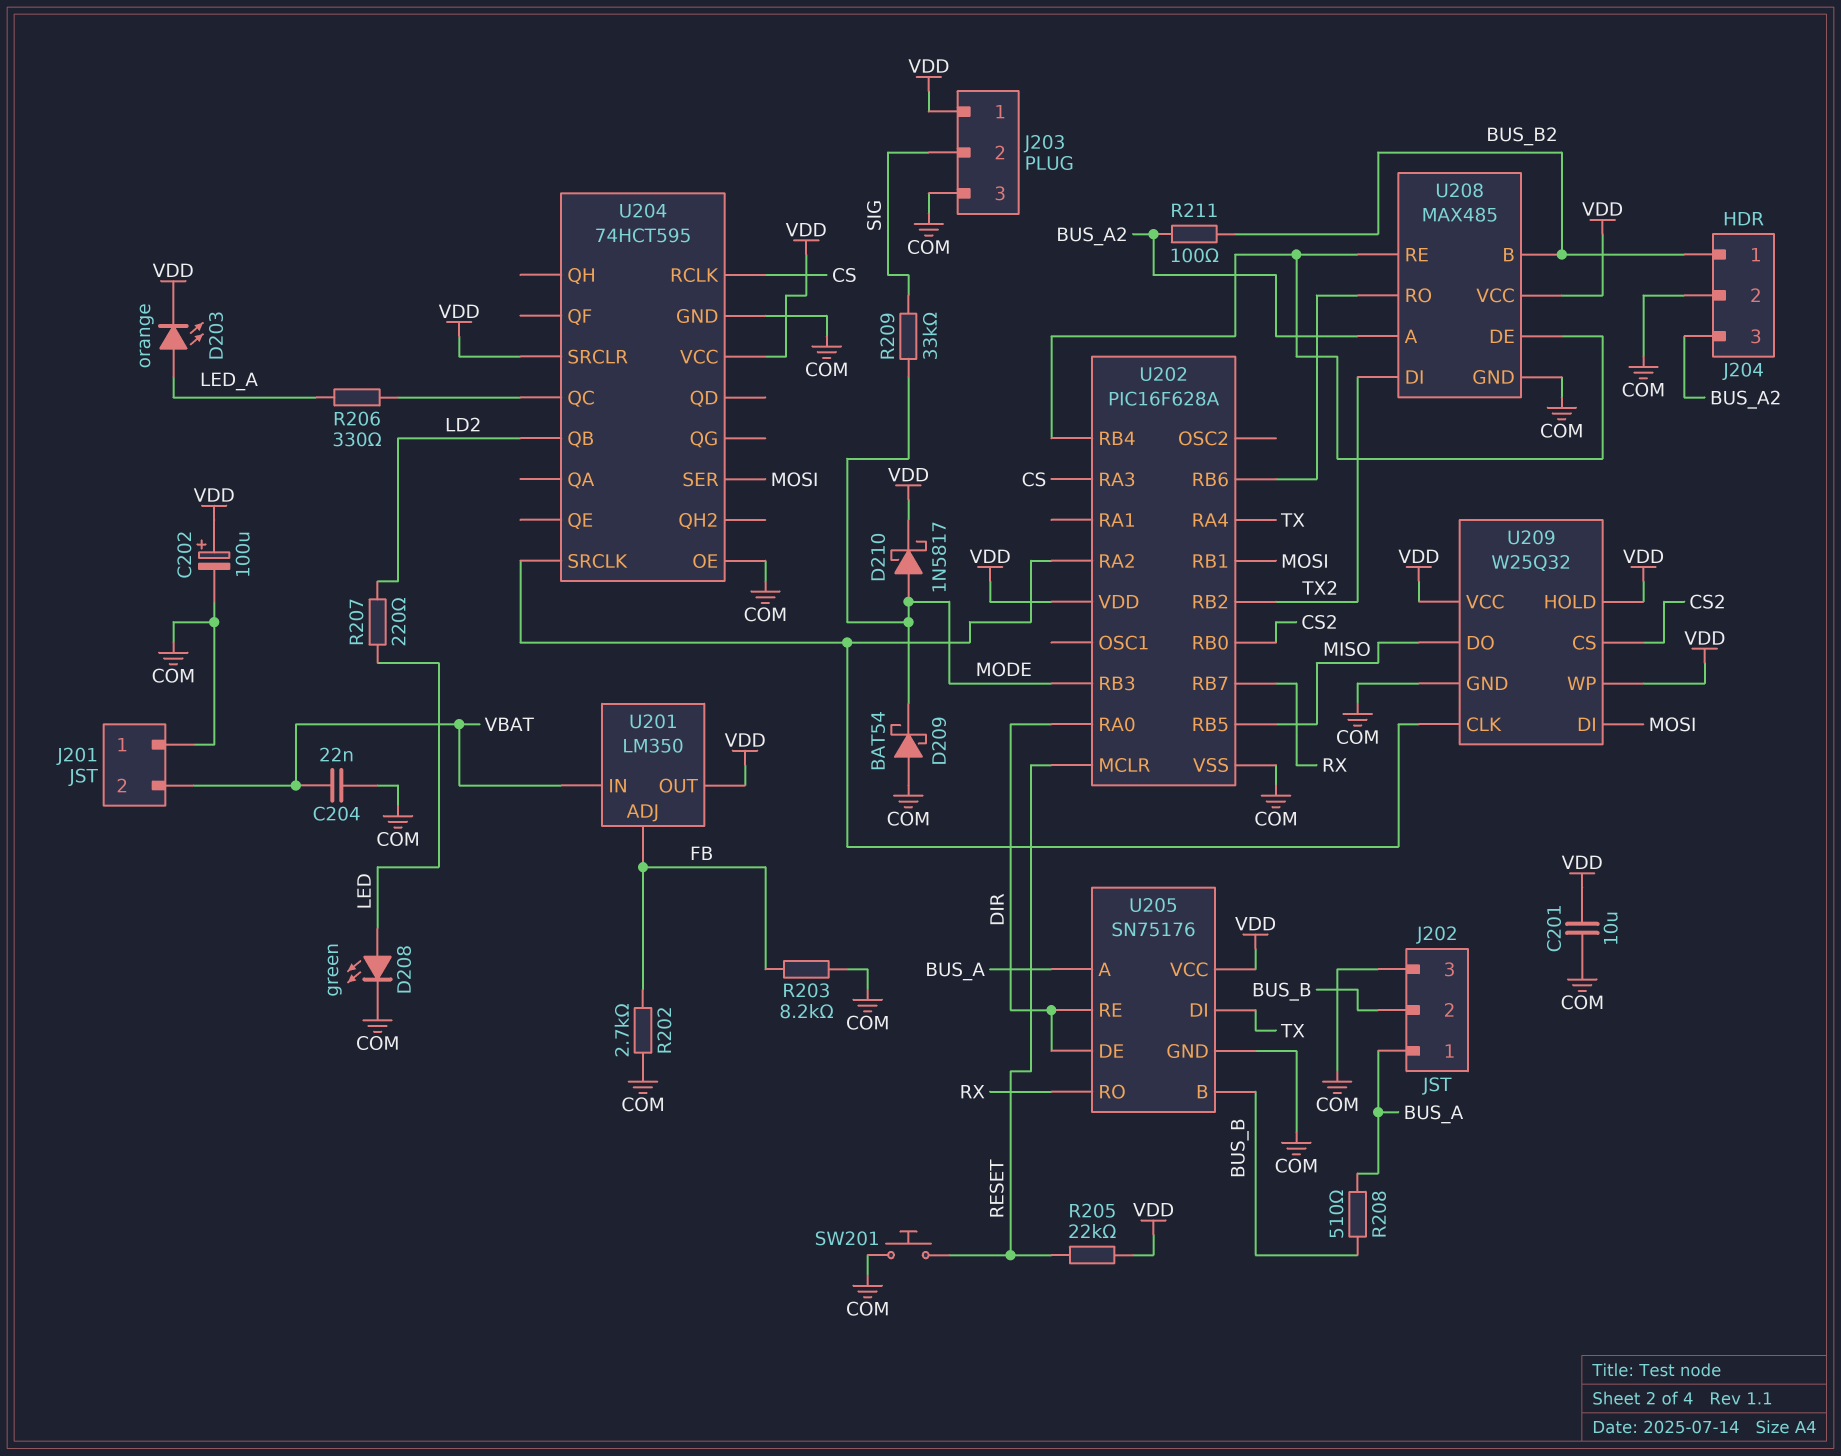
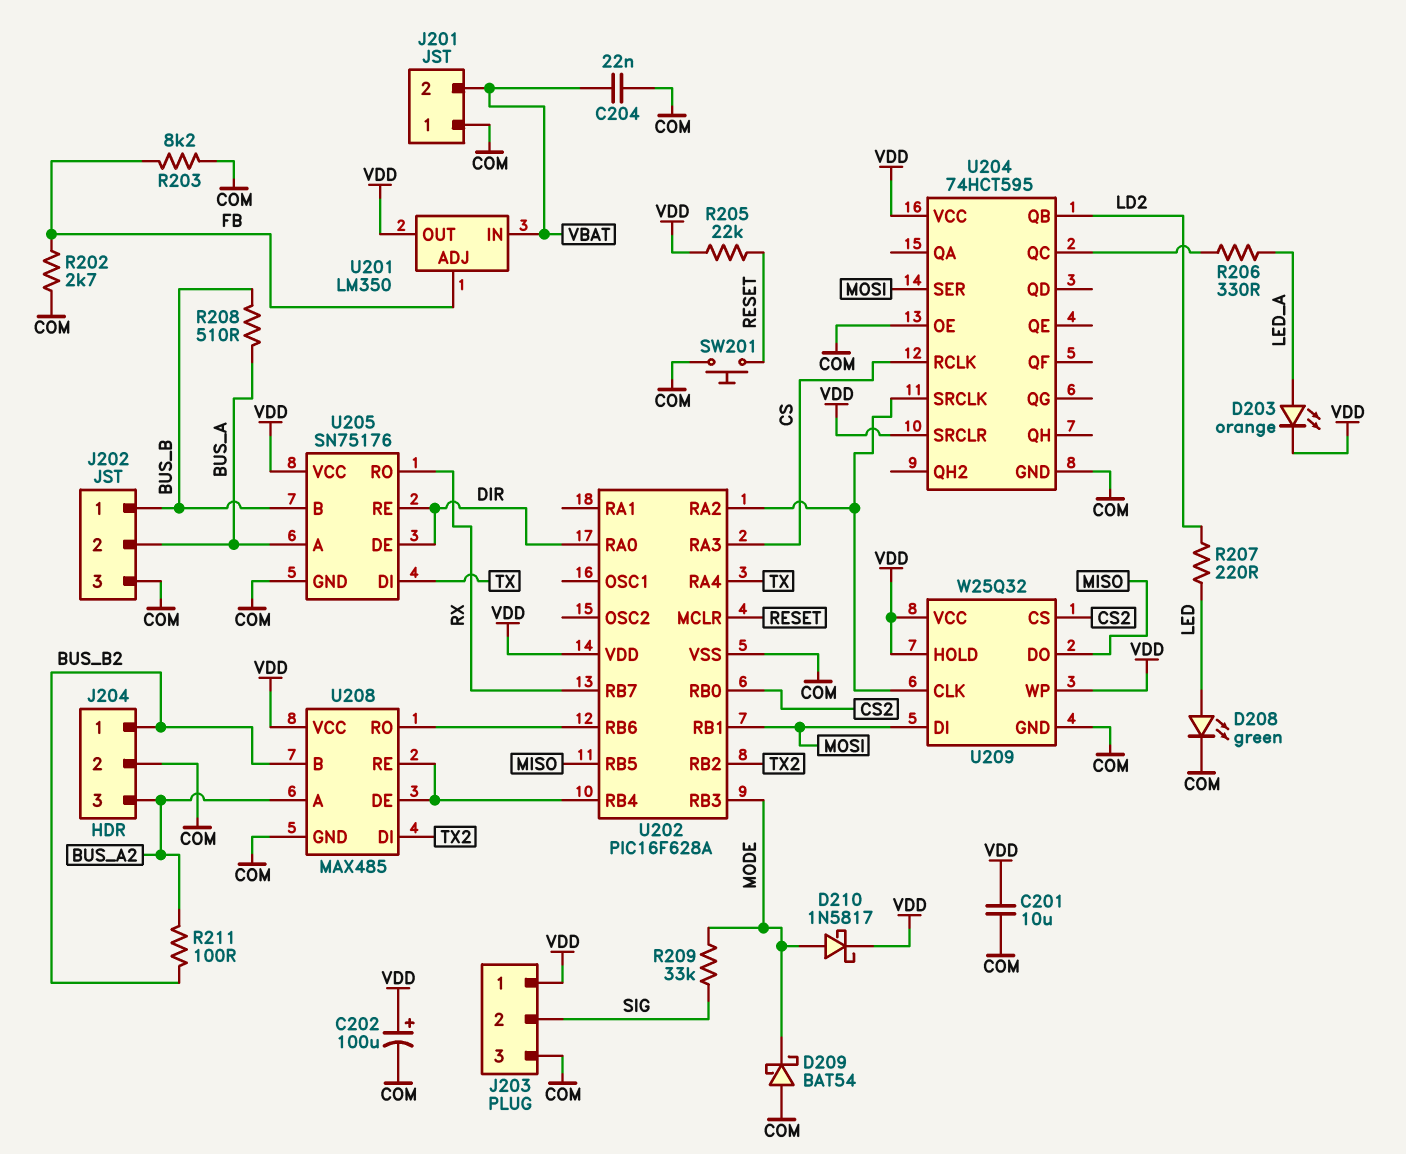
J202 pin 1: BUS_A -> BUS_B
J202 pin 2: BUS_B -> BUS_A

